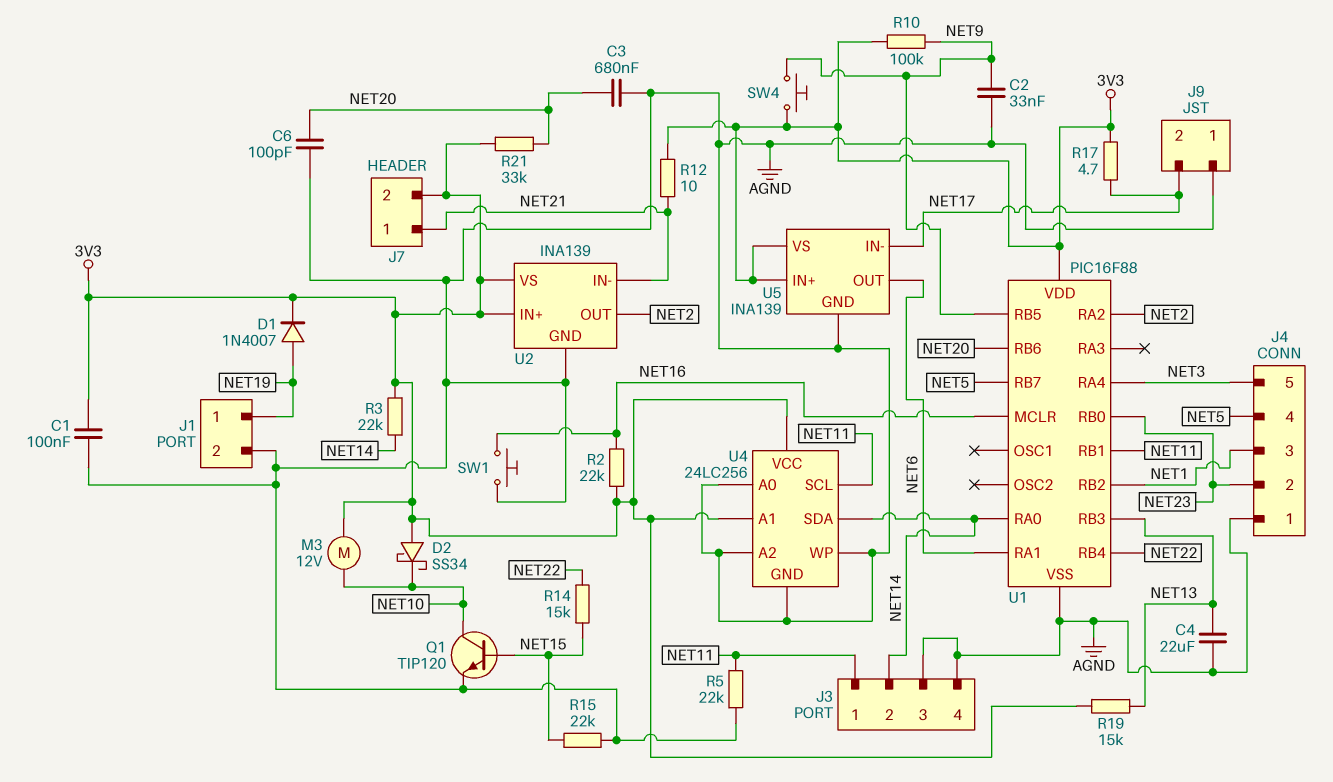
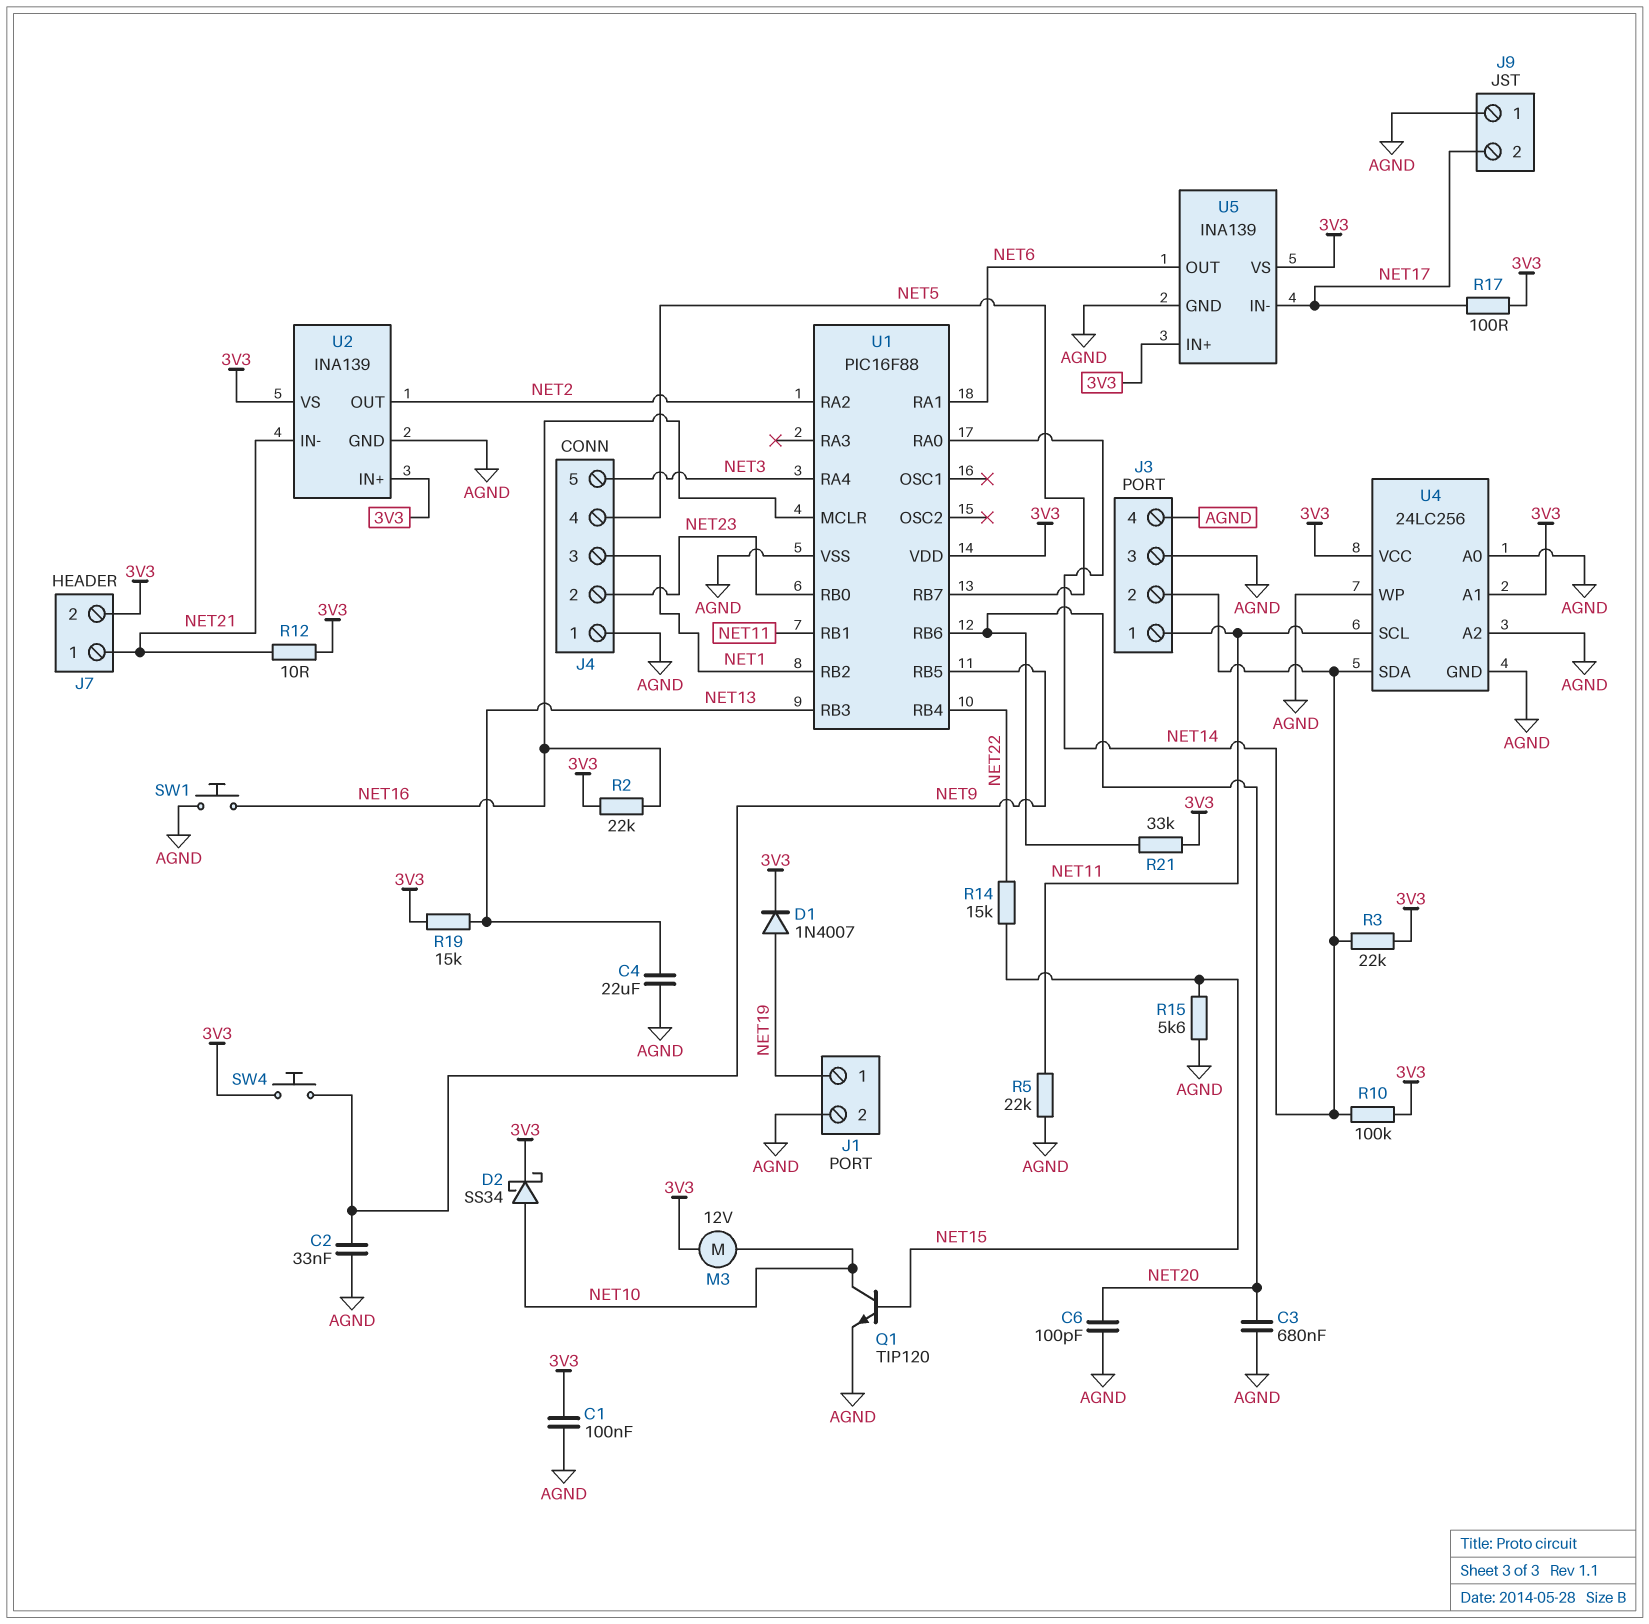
D2: schottky SS34 (A 3V3, K NET10) -> schottky SS34 (A NET10, K 3V3)
R10: 100k (3V3, NET9) -> 100k (3V3, NET14)
R15: 22k (AGND, NET15) -> 5.6k (AGND, NET15)
R17: 4.7 (3V3, NET17) -> 100 (3V3, NET17)

